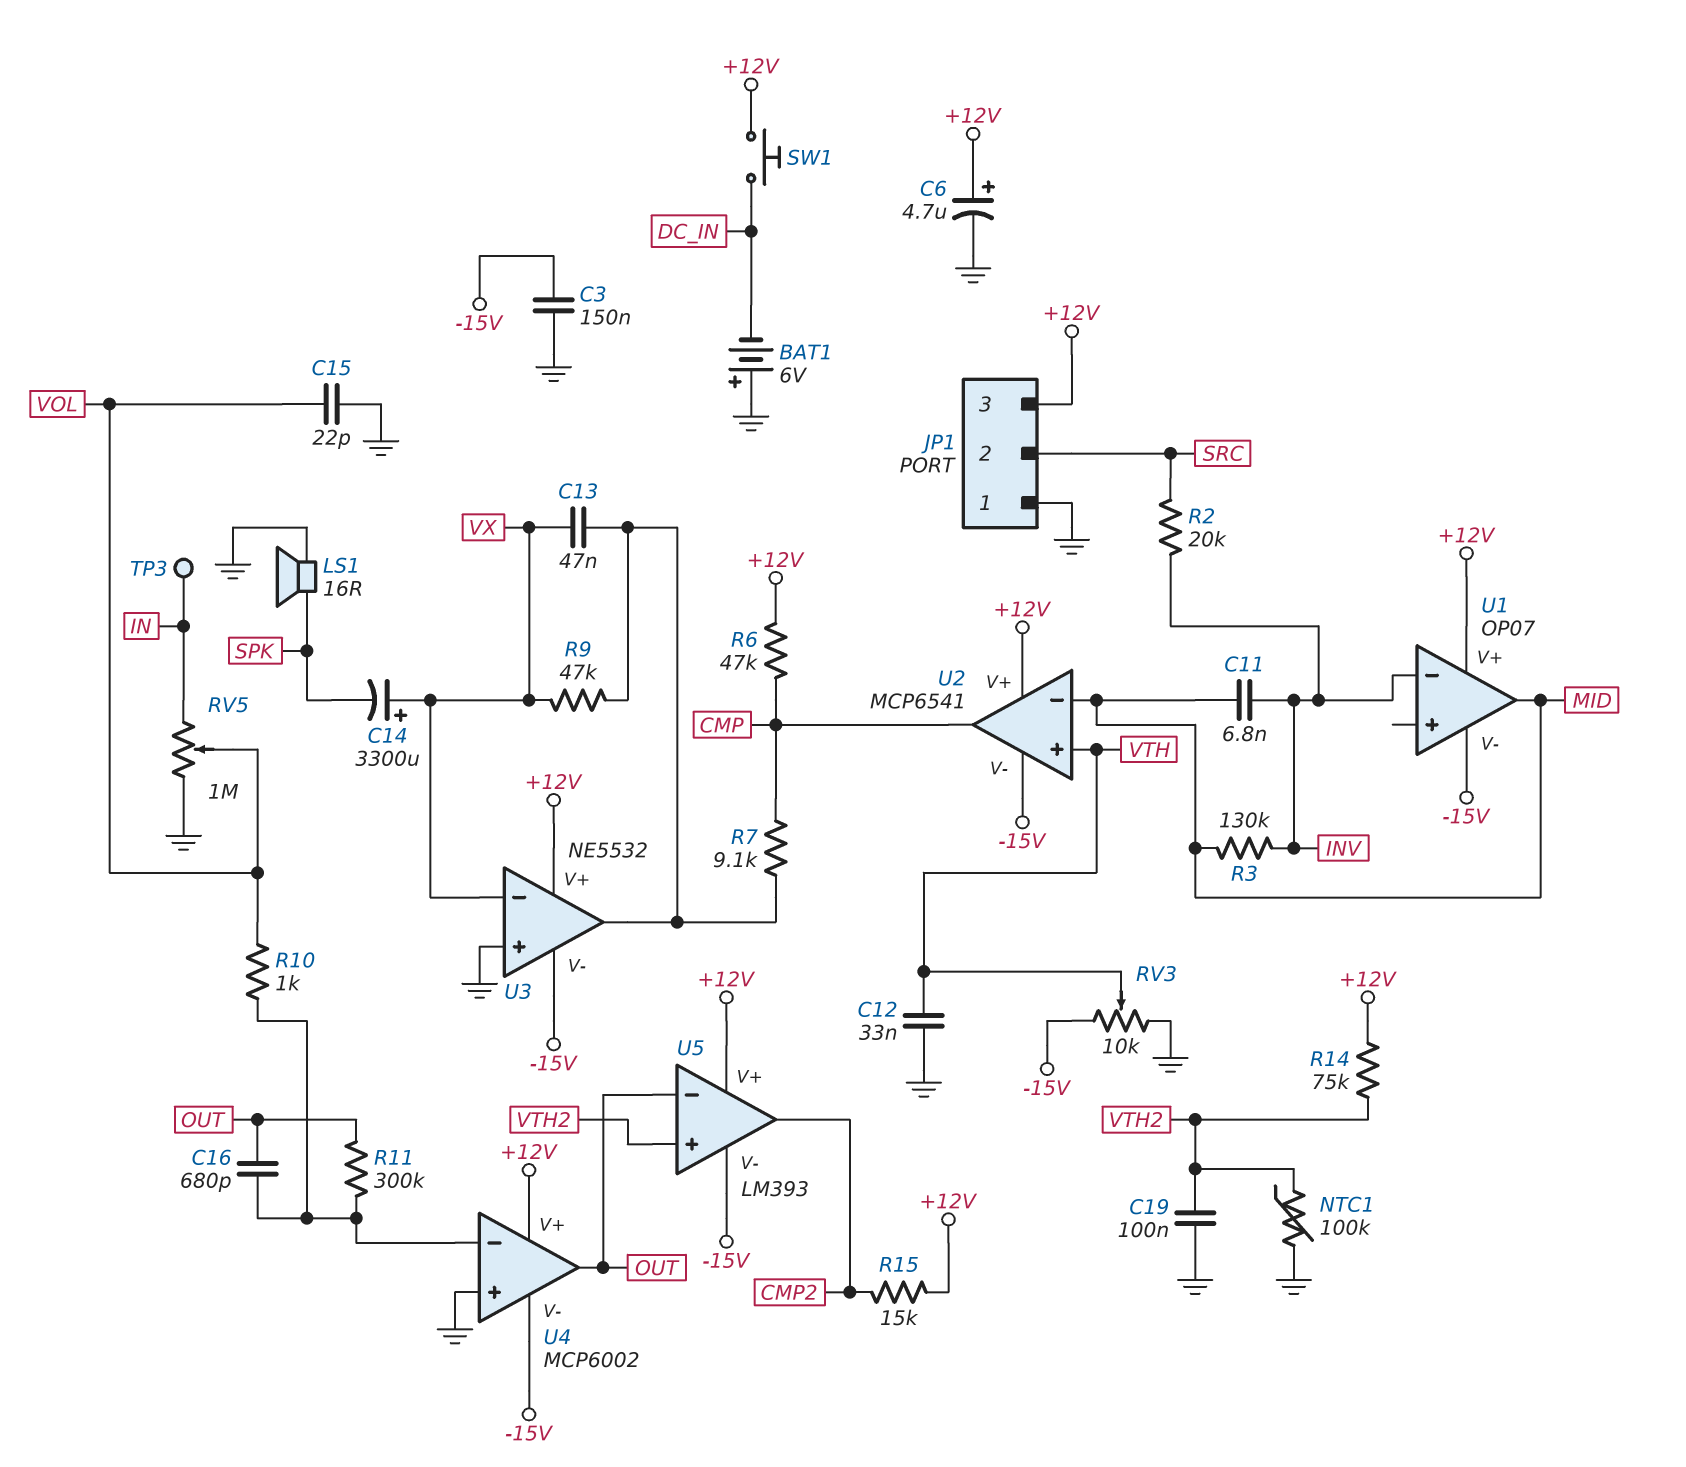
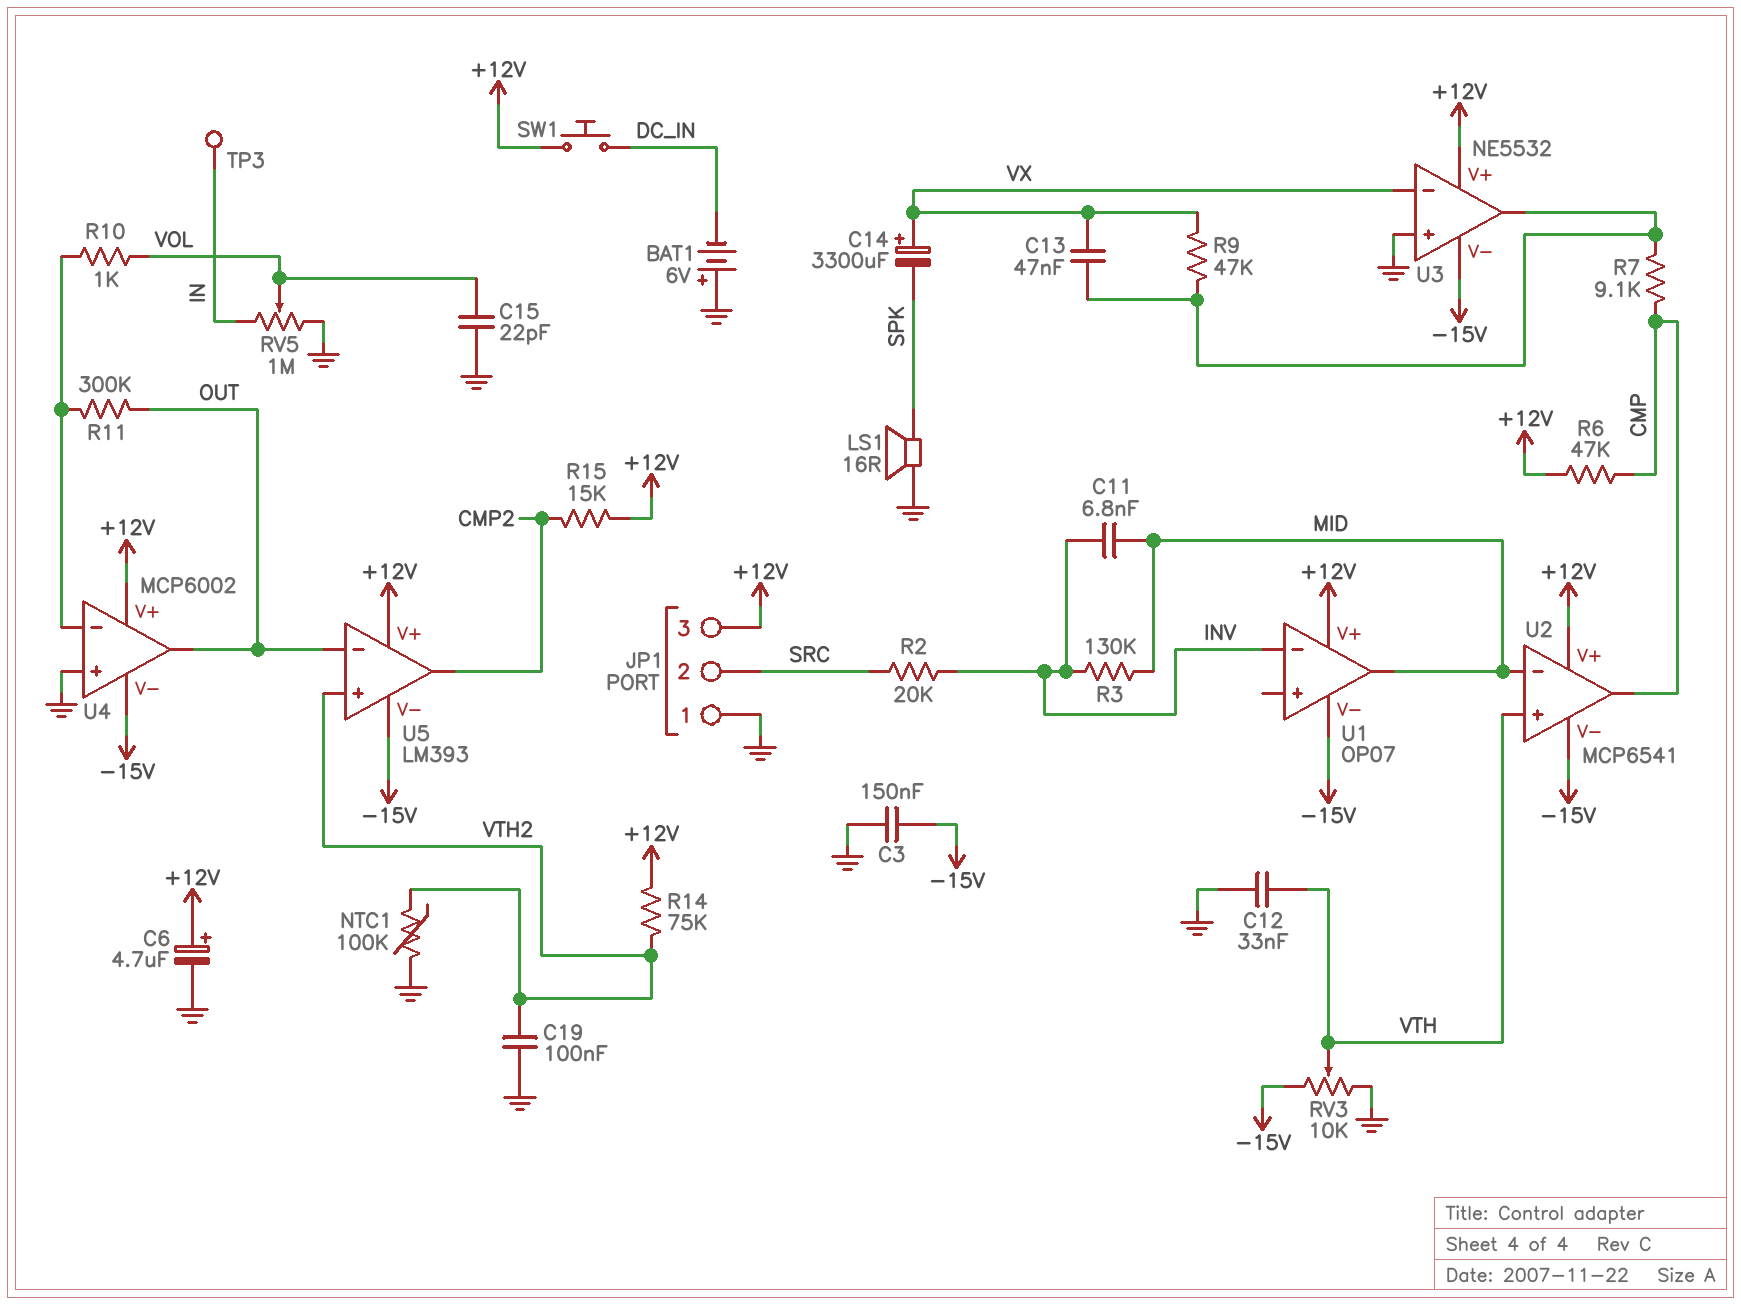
C16: 680pF (OUT, U4/in-) -> none

